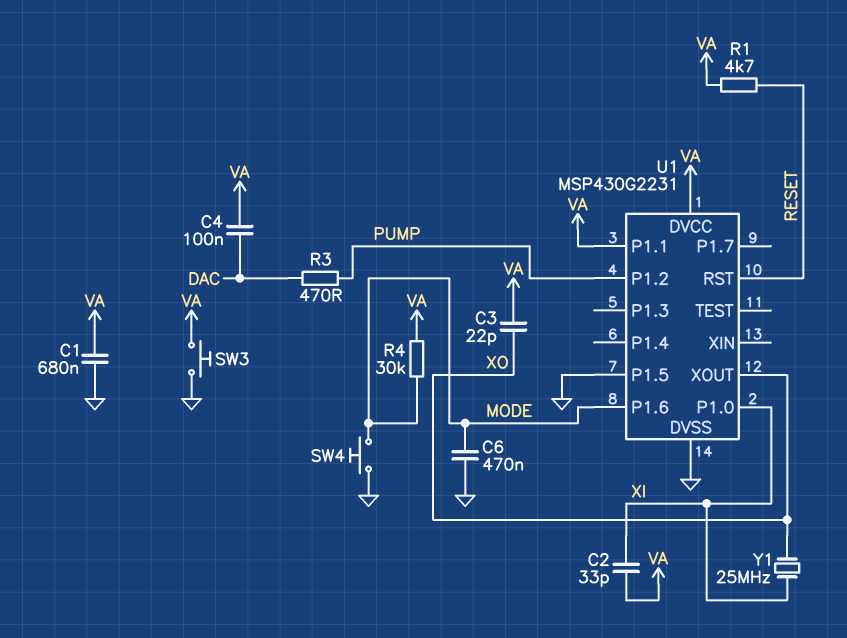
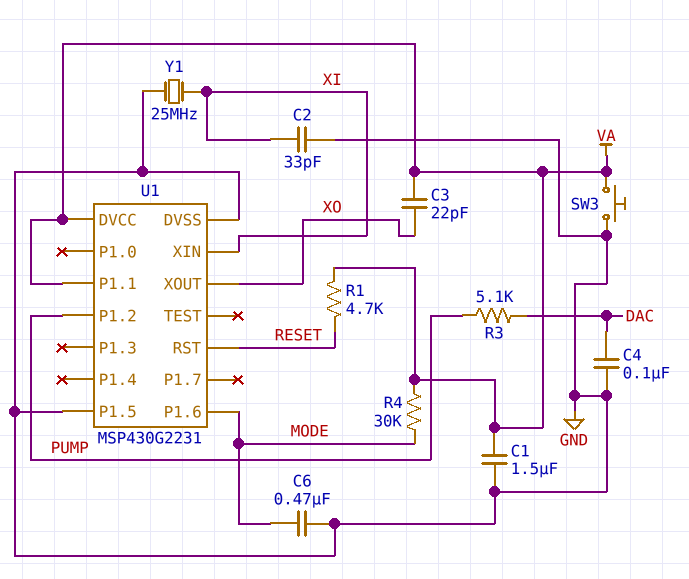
C1: 680nF (GND, VA) -> 1.5uF (GND, VA)
C2: 33pF (VA, XI) -> 33pF (GND, XI)
C4: 100nF (DAC, VA) -> 100nF (DAC, GND)
R3: 470 (DAC, PUMP) -> 5.1k (DAC, PUMP)
SW4: button (GND, MODE) -> none
U1 pin P1.0: XI -> none
U1 pin XIN: none -> XI
Y1: 25MHz (XI, XO) -> 25MHz (GND, XI)

